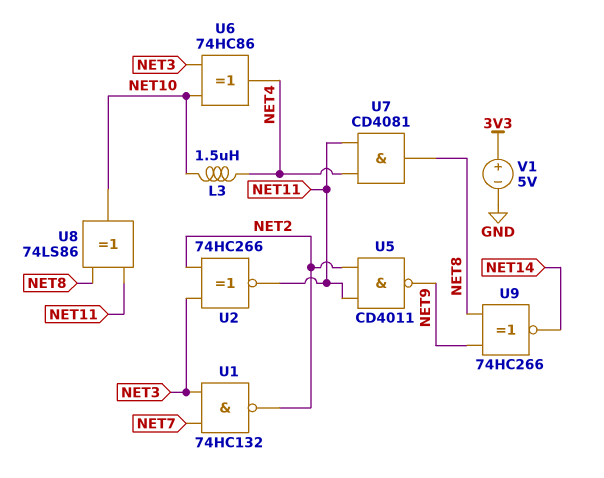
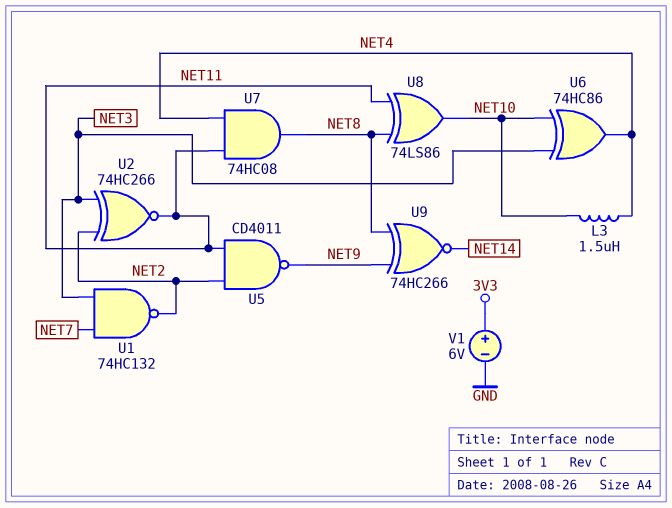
U7: AND CD4081 (in NET4, in NET11, out NET8) -> AND 74HC08 (in NET4, in NET11, out NET8)
V1: 5V (plus 3V3, minus GND) -> 6V (plus 3V3, minus GND)

